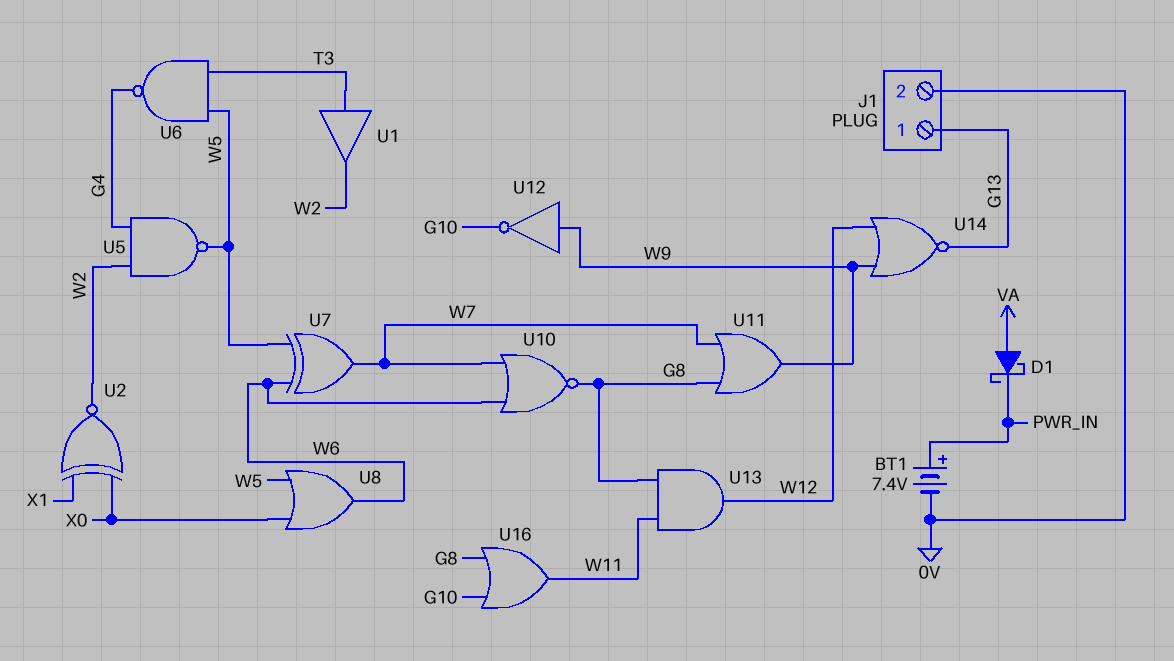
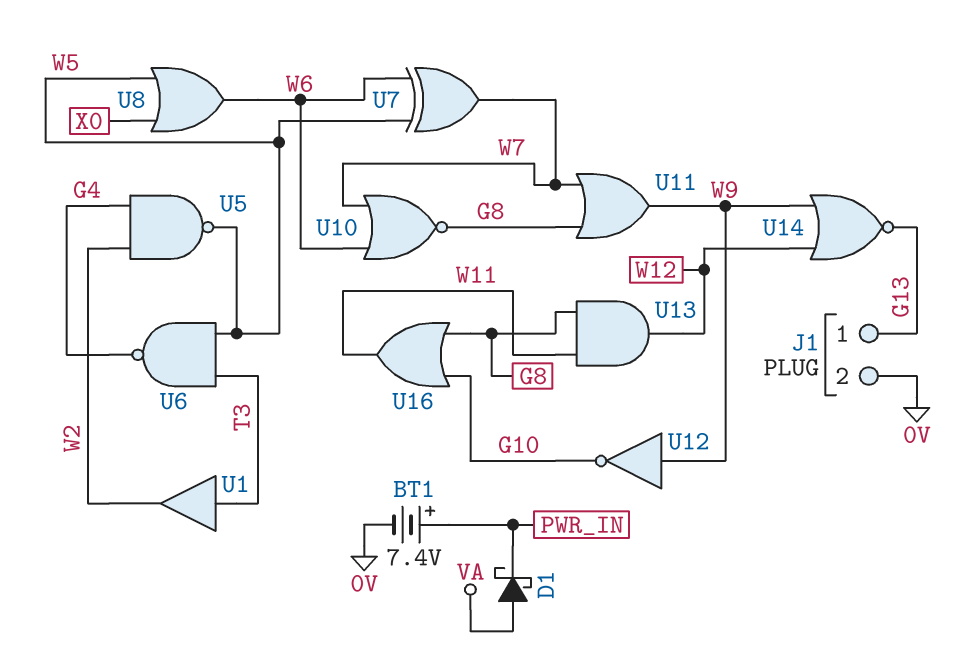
U2: XNOR (in X0, in X1, out W2) -> none

